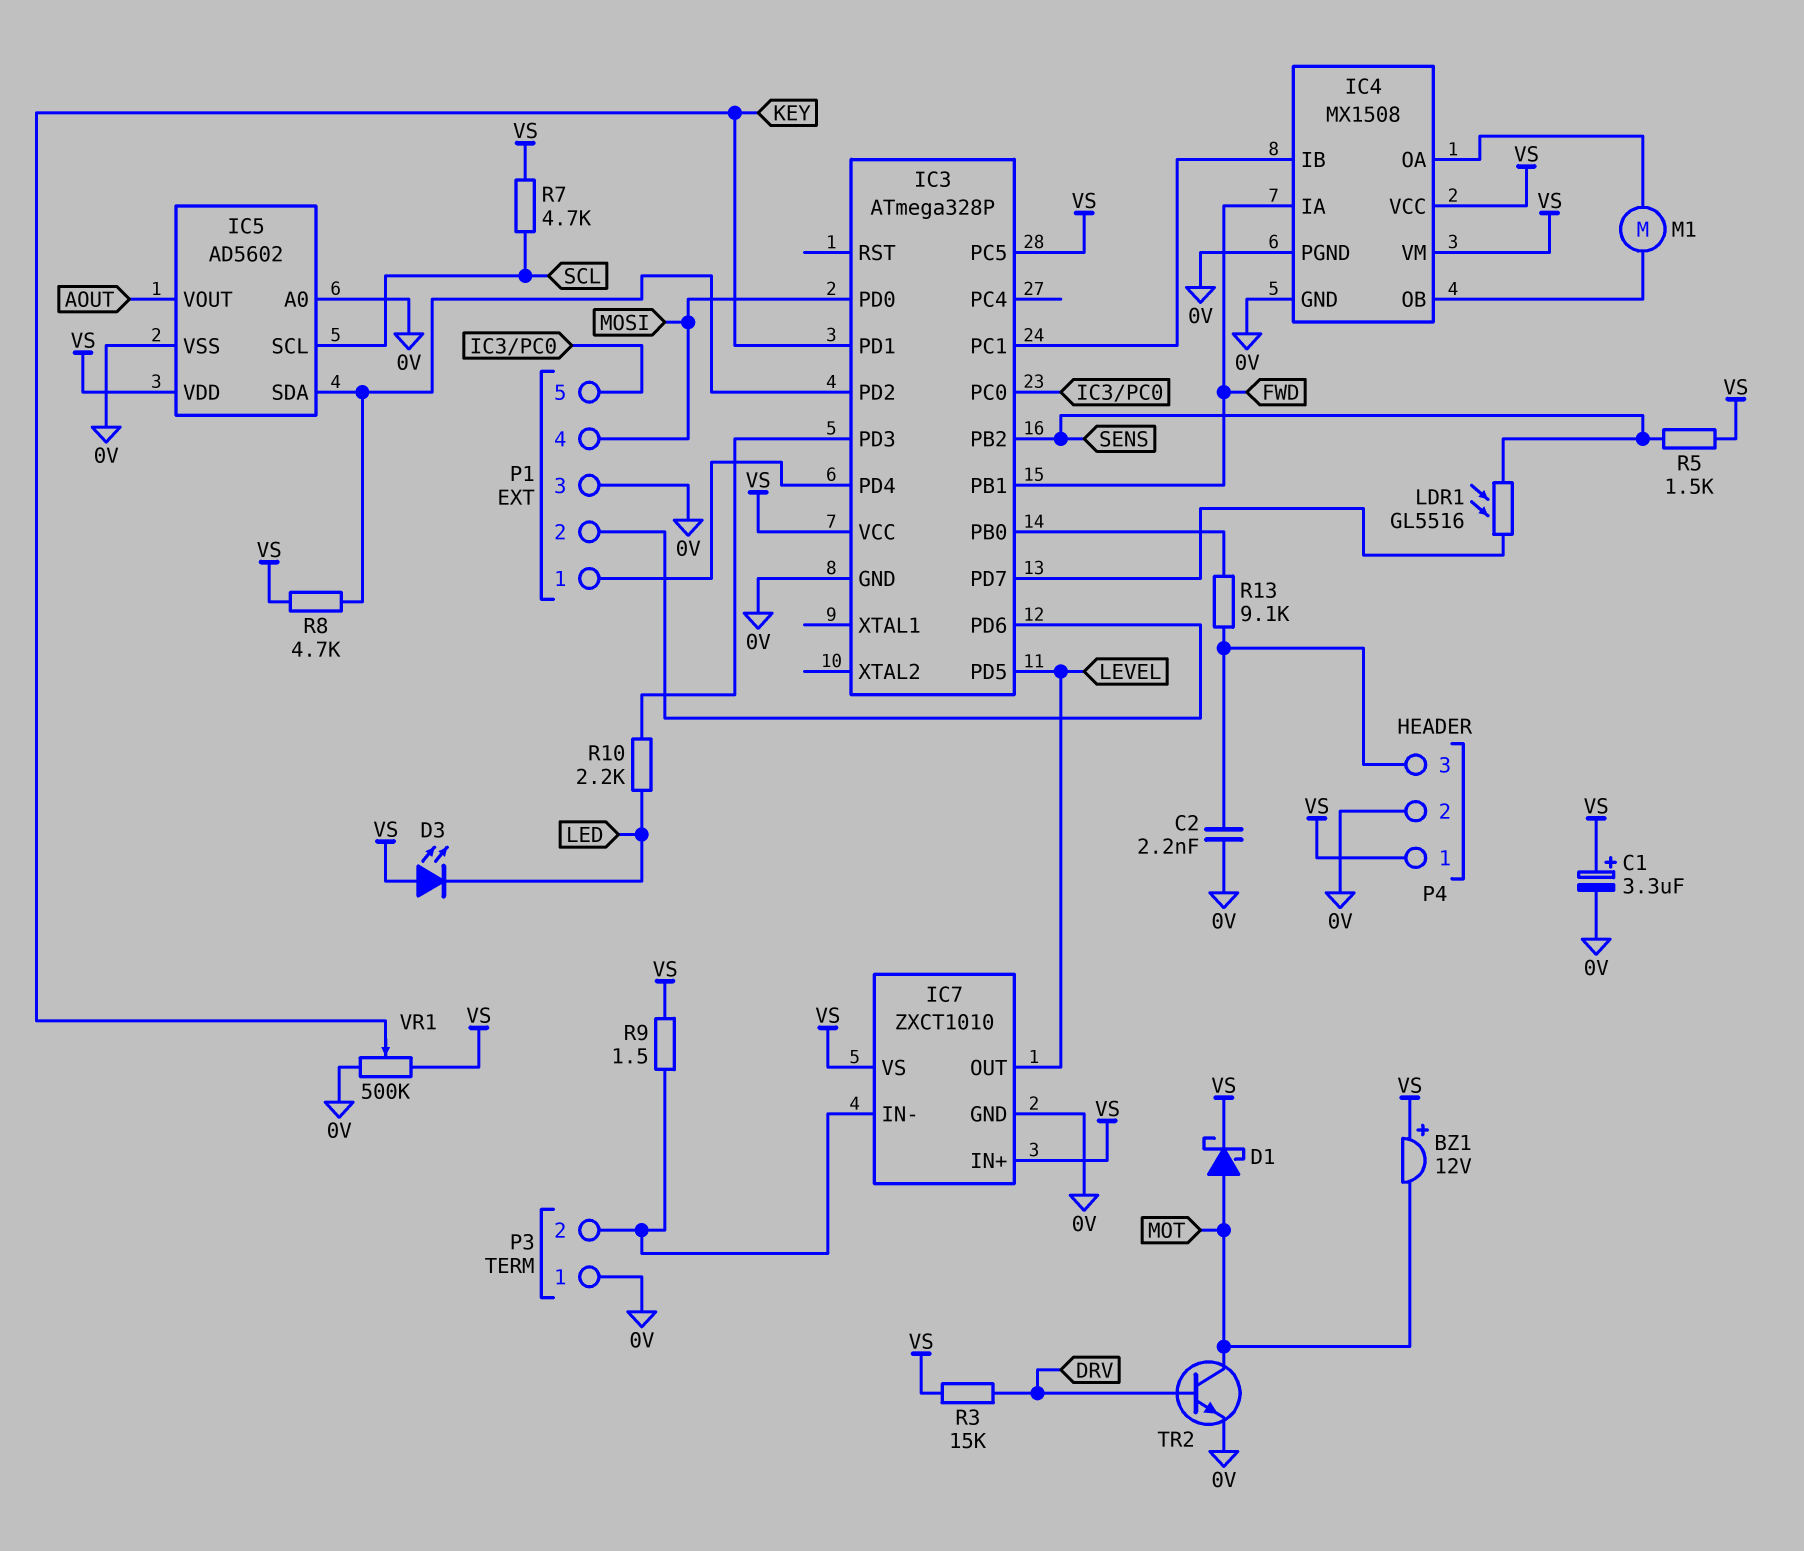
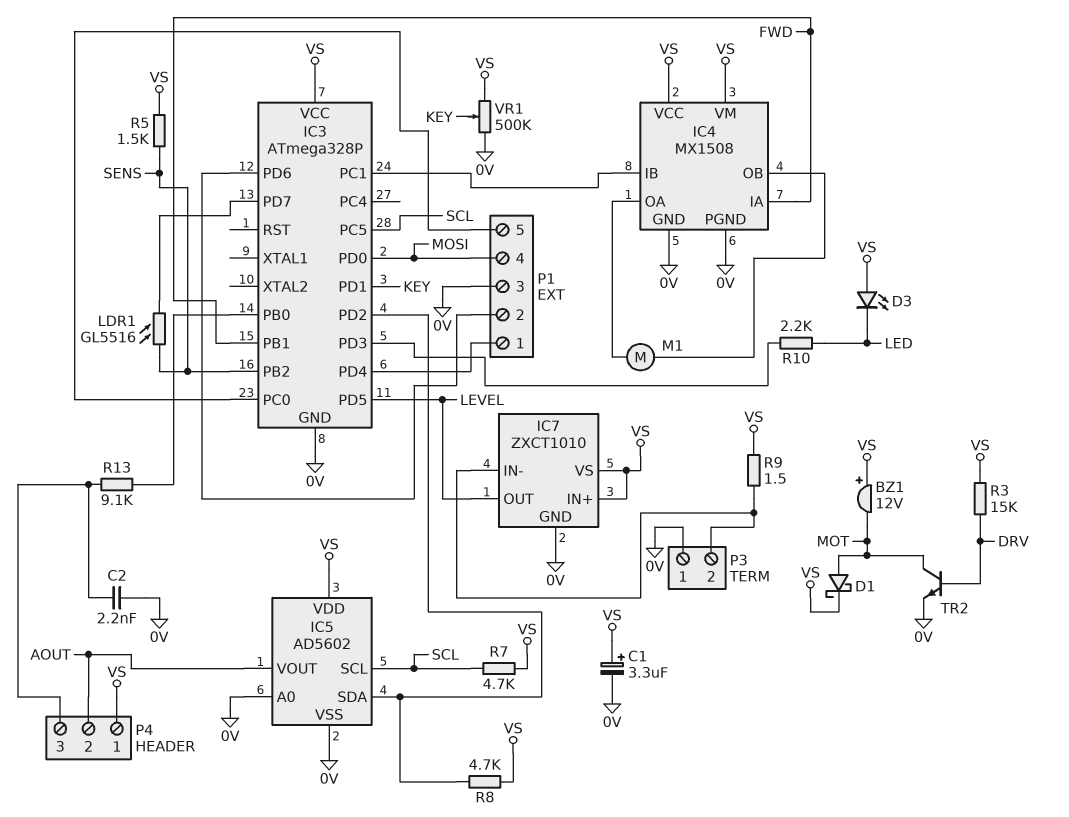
IC3 pin PC5: VS -> SCL
P4 pin 2: 0V -> AOUT

